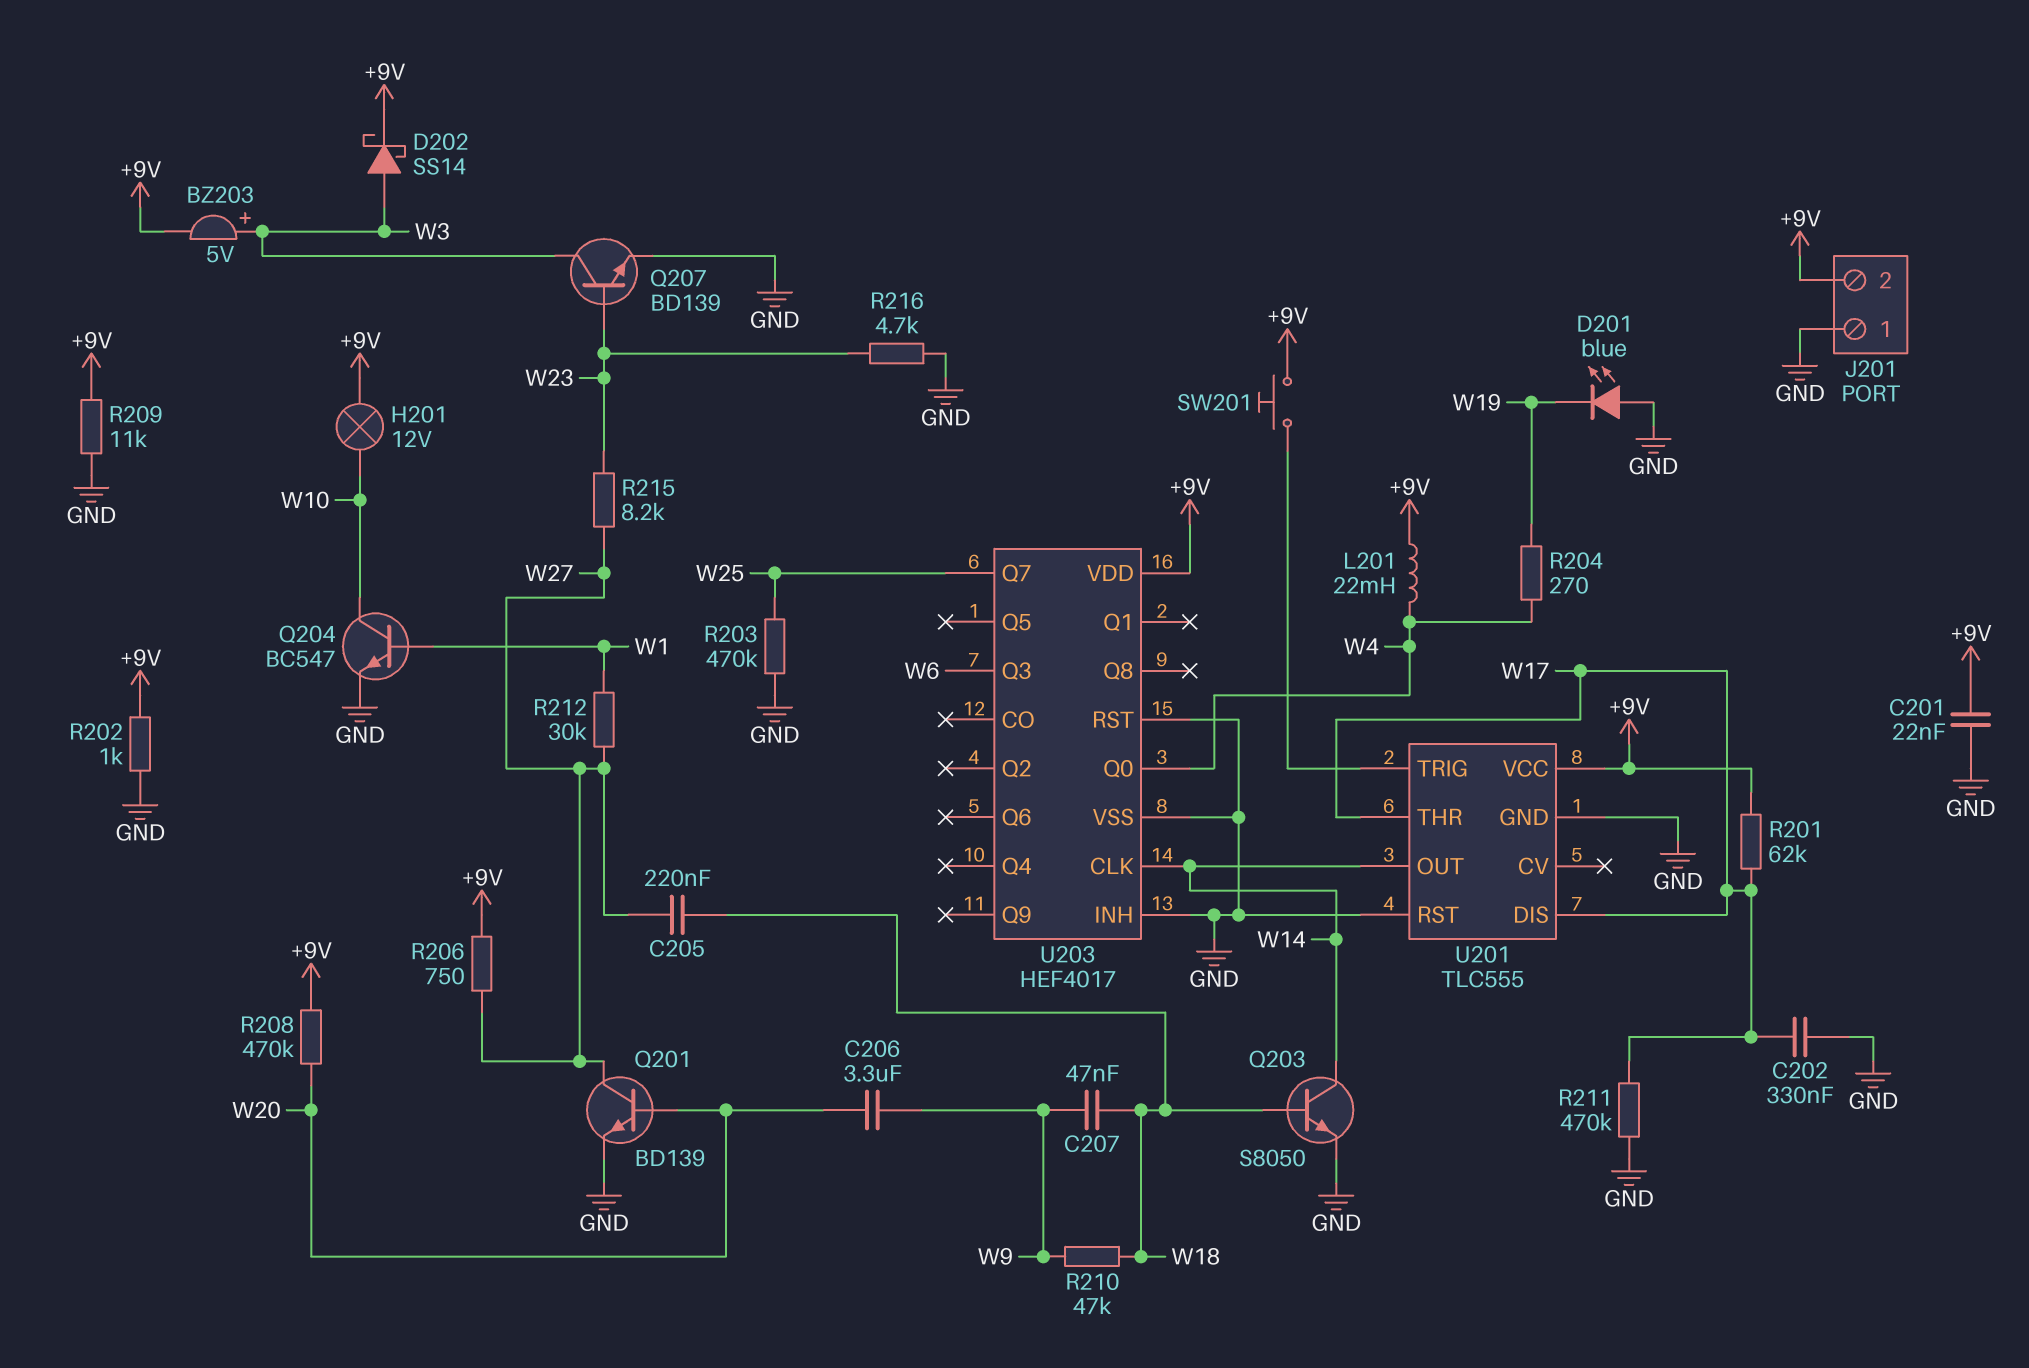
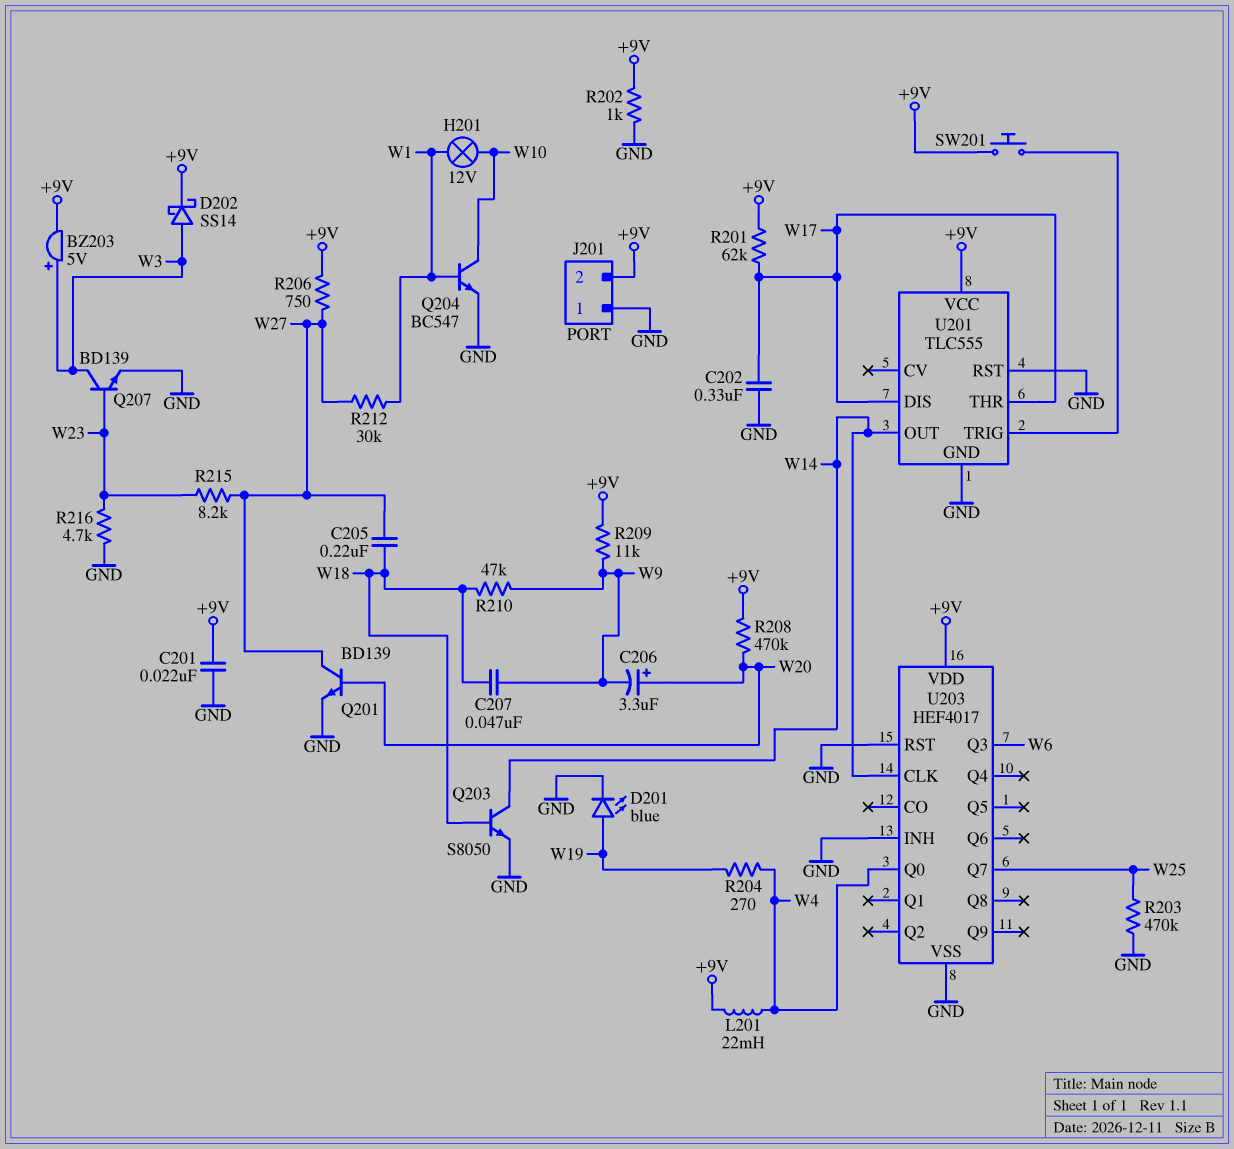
C206: 3.3uF (W9, W20) -> 3.3uF (plus W20, minus W9)
D201: LED blue (A GND, K W19) -> LED blue (A W19, K GND)
H201: lamp 12V (+9V, W10) -> lamp 12V (W1, W10)
R209: 11k (+9V, GND) -> 11k (+9V, W9)
R211: 470k (GND, W17) -> none

